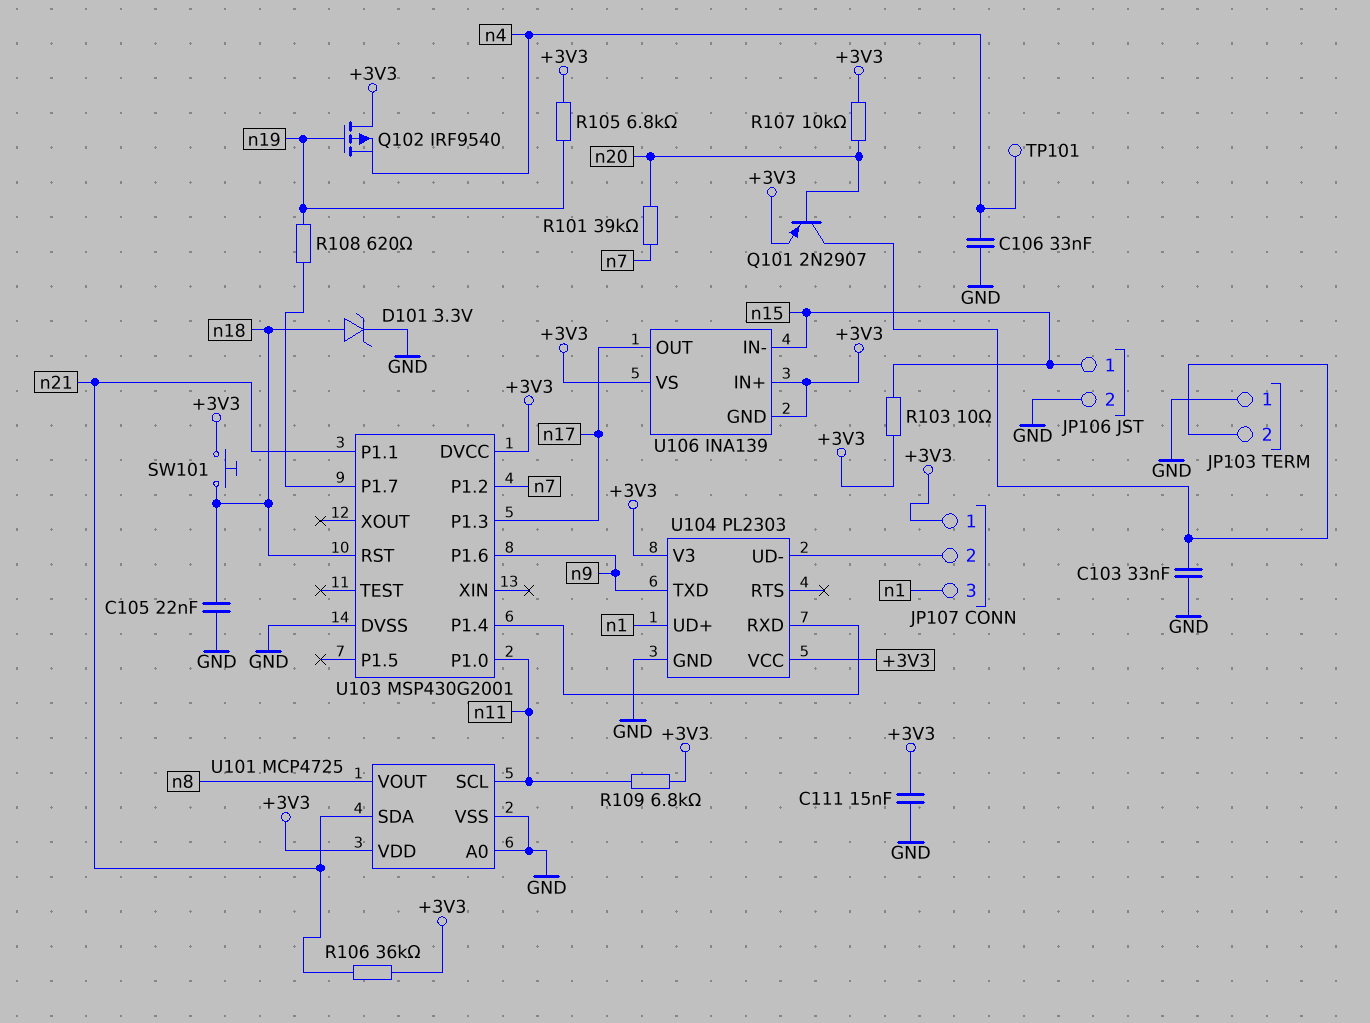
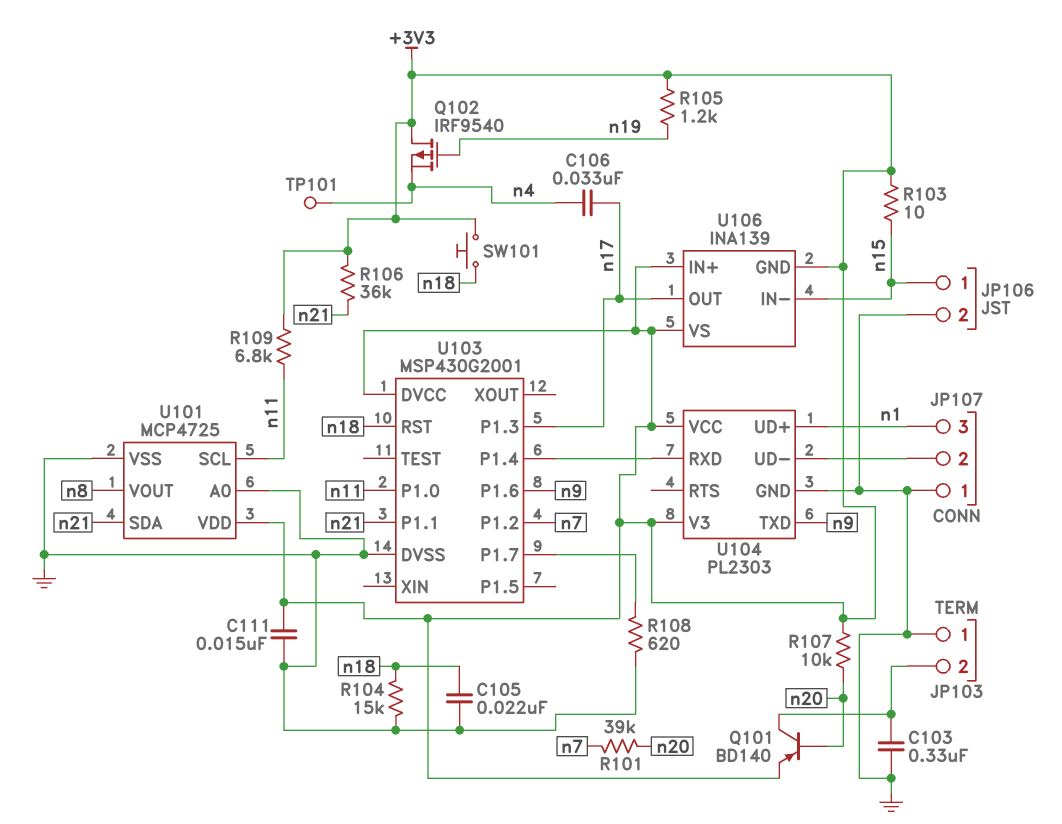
C103: 33nF (GND, JP103/2) -> 330nF (GND, JP103/2)
C106: 33nF (GND, n4) -> 33nF (n4, n17)
D101: zener 3.3V (A n18, K GND) -> none
JP107 pin 1: +3V3 -> GND
Q101: PNP 2N2907 (B n20, C JP103/2, E +3V3) -> PNP BD140 (B n20, C JP103/2, E +3V3)
R104: none -> 15k (GND, n18)
R105: 6.8k (+3V3, n19) -> 1.2k (+3V3, n19)
R108: 620 (U103/P1.7, n19) -> 620 (GND, U103/P1.7)

